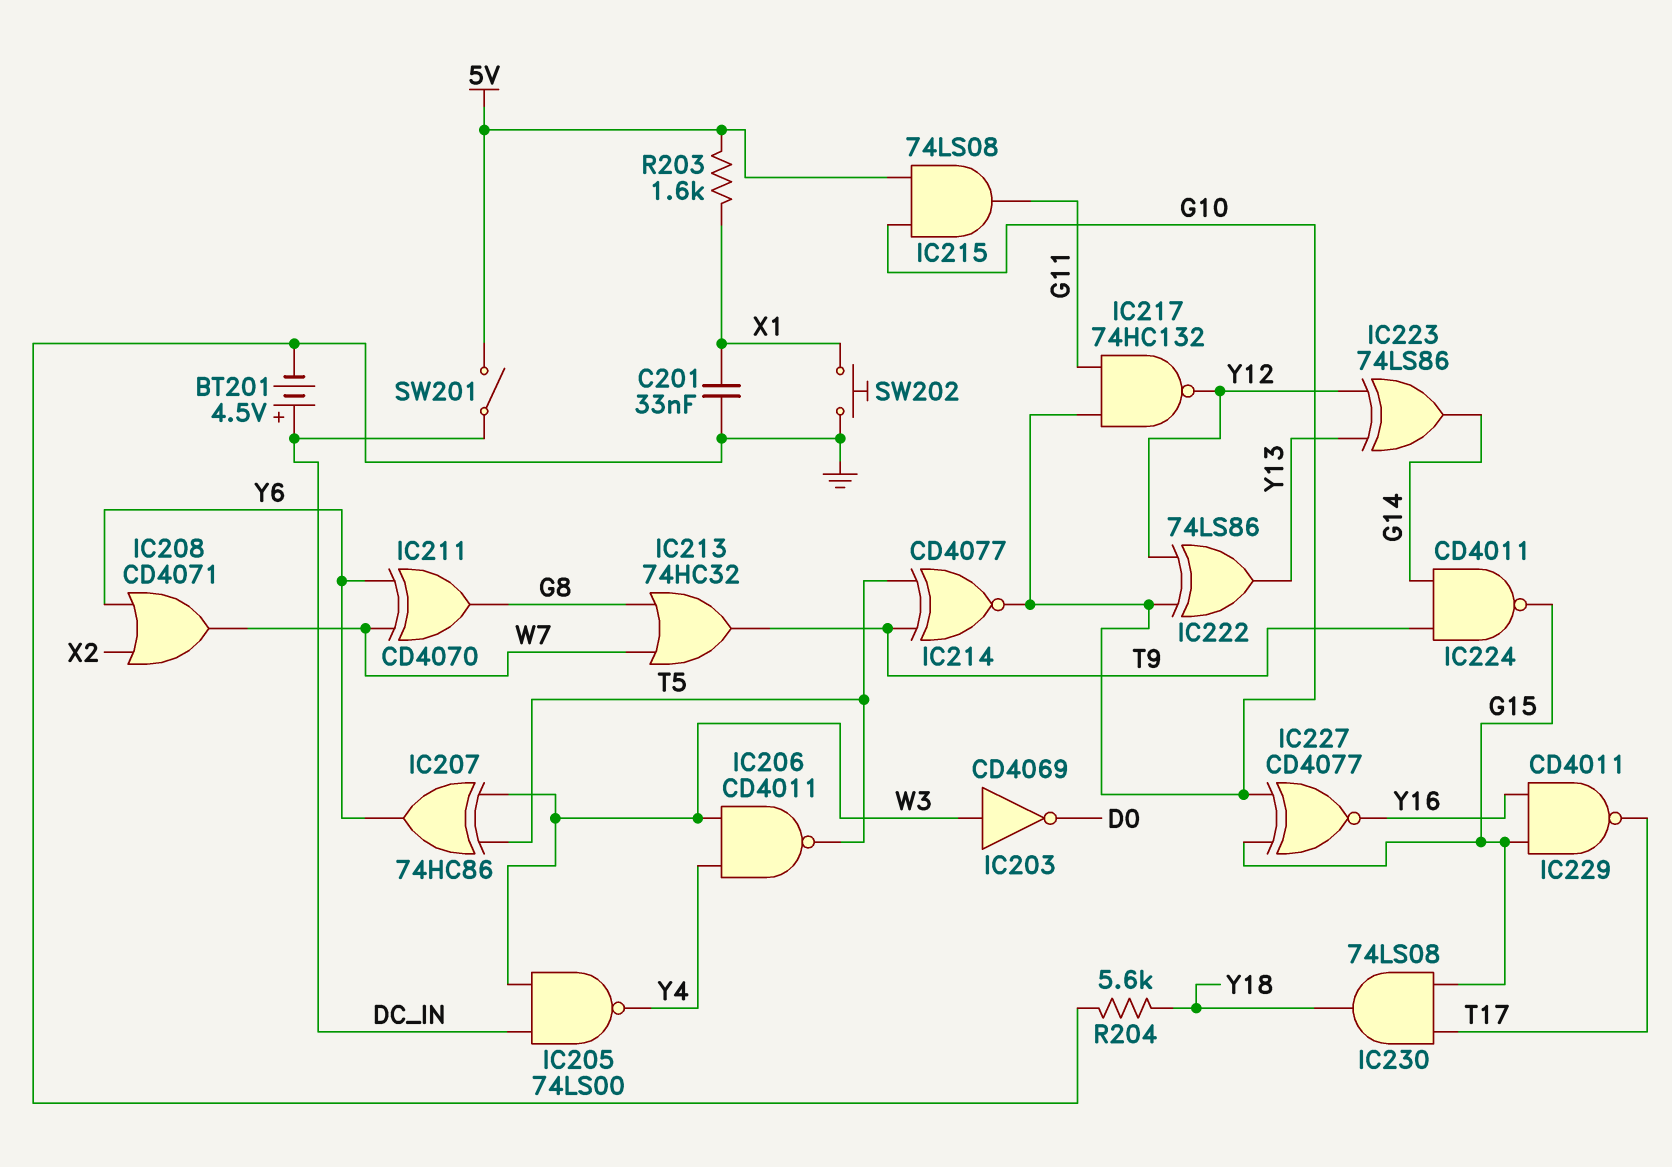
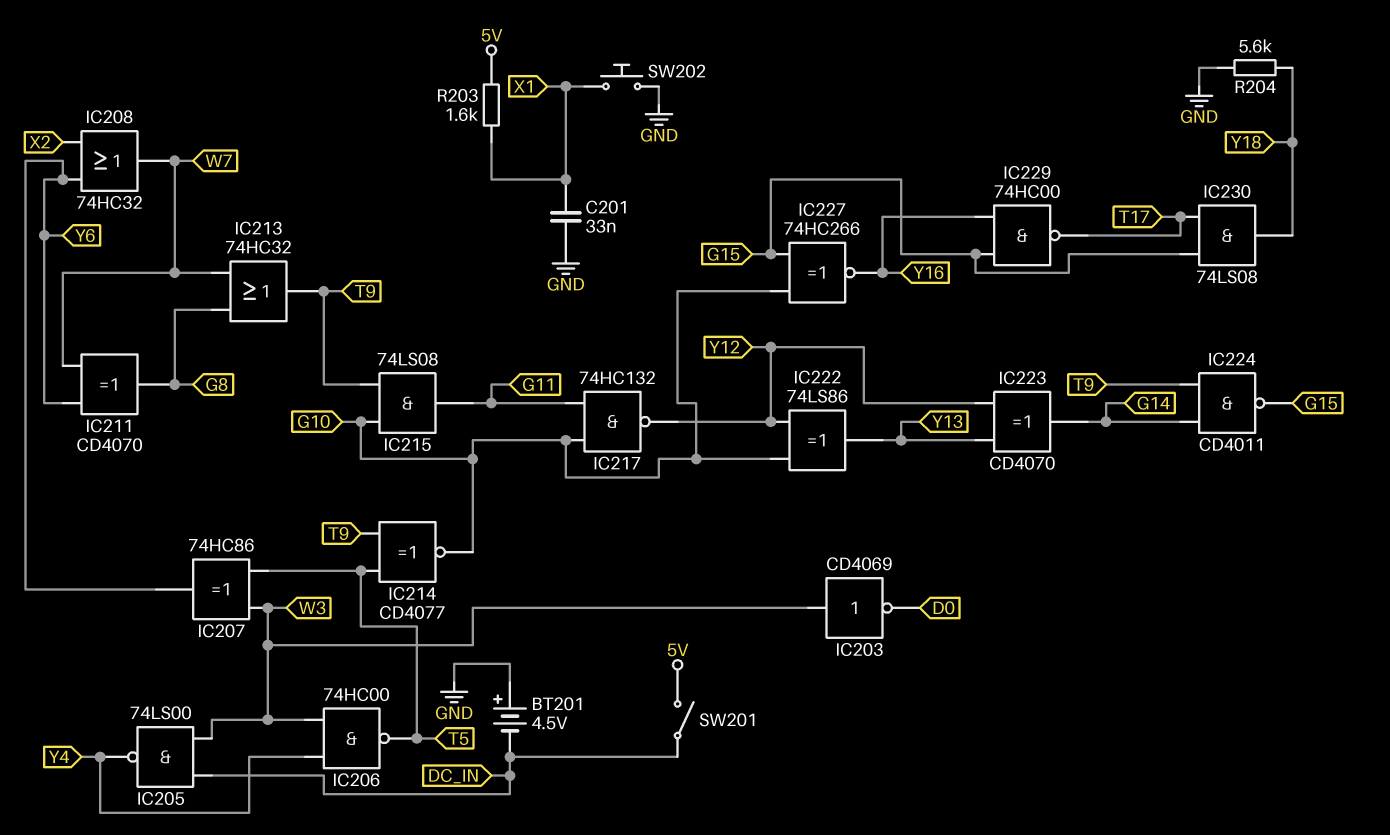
BT201: 4.5V (plus DC_IN, minus GND) -> 4.5V (plus GND, minus DC_IN)
IC206: NAND CD4011 (in W3, in Y4, out T5) -> NAND 74HC00 (in W3, in Y4, out T5)
IC208: OR CD4071 (in X2, in Y6, out W7) -> OR 74HC32 (in X2, in Y6, out W7)
IC215: AND 74LS08 (in 5V, in G10, out G11) -> AND 74LS08 (in G10, in T9, out G11)
IC223: XOR 74LS86 (in Y12, in Y13, out G14) -> XOR CD4070 (in Y12, in Y13, out G14)
IC227: XNOR CD4077 (in G10, in G15, out Y16) -> XNOR 74HC266 (in G10, in G15, out Y16)
IC229: NAND CD4011 (in G15, in Y16, out T17) -> NAND 74HC00 (in G15, in Y16, out T17)

